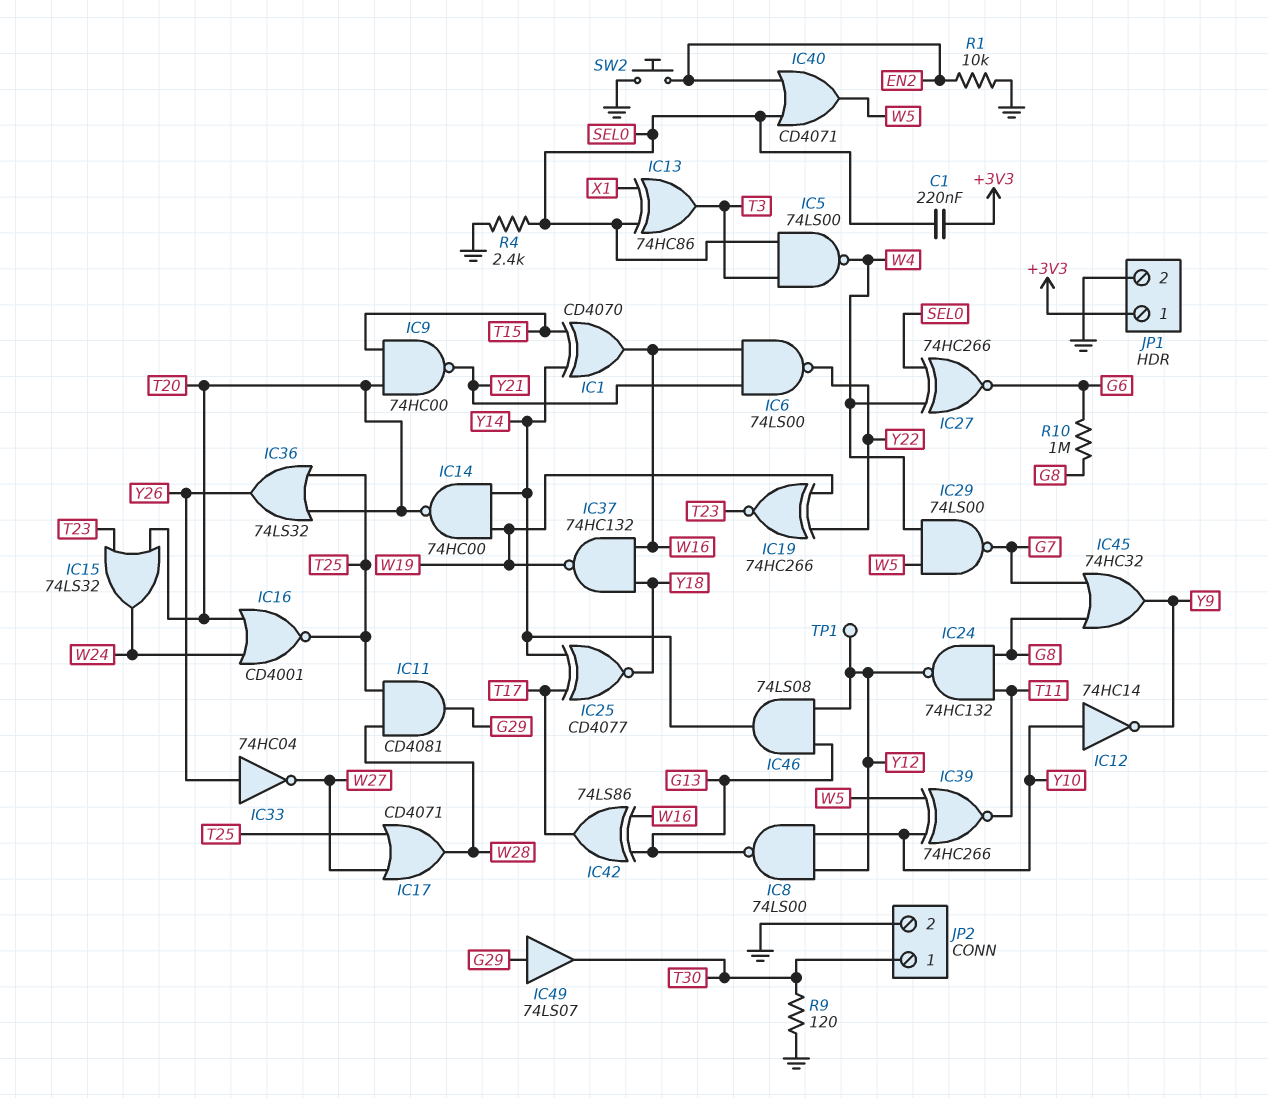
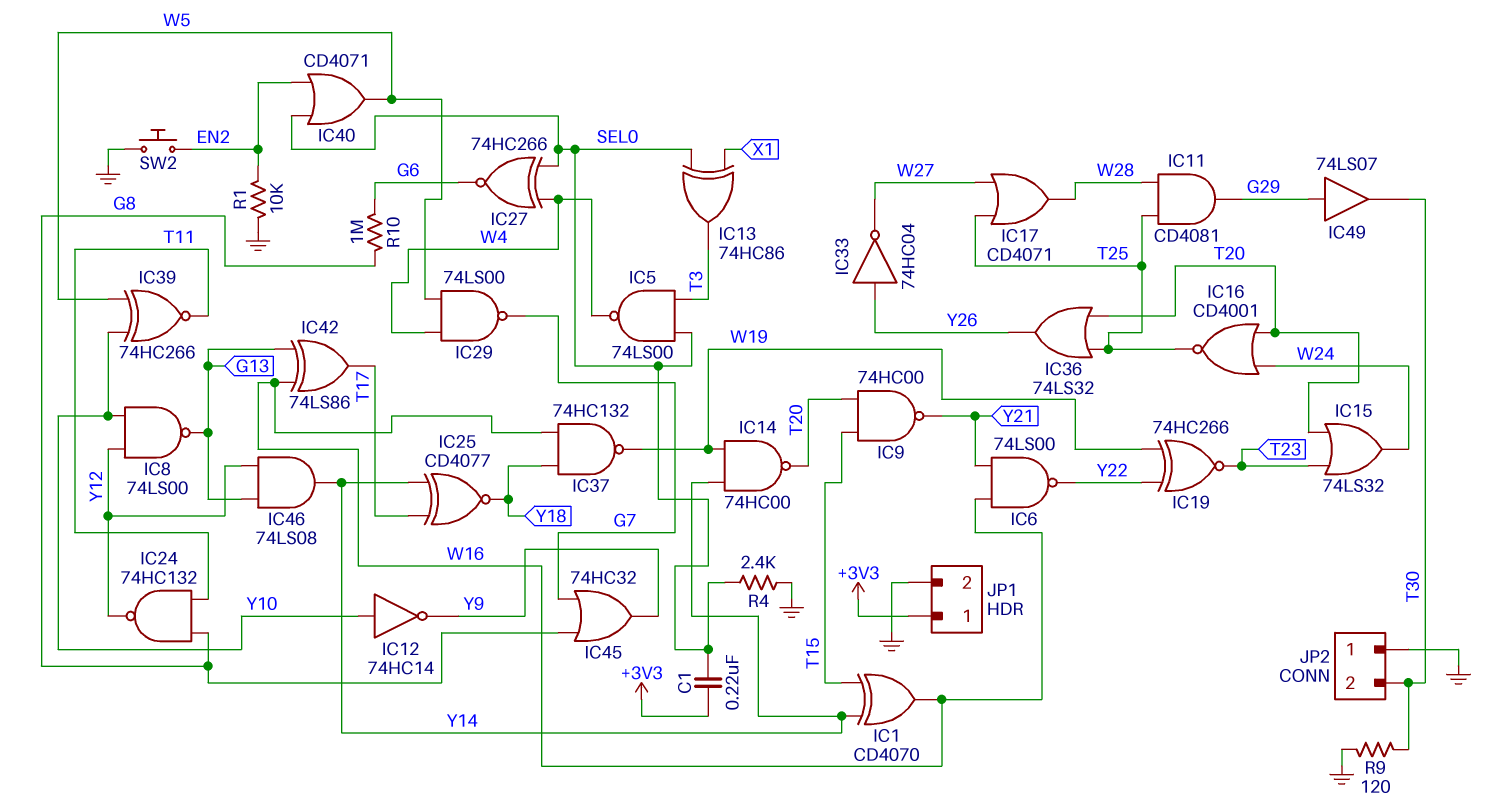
JP2 pin 1: T30 -> GND
JP2 pin 2: GND -> T30
TP1: test point (Y12) -> none

